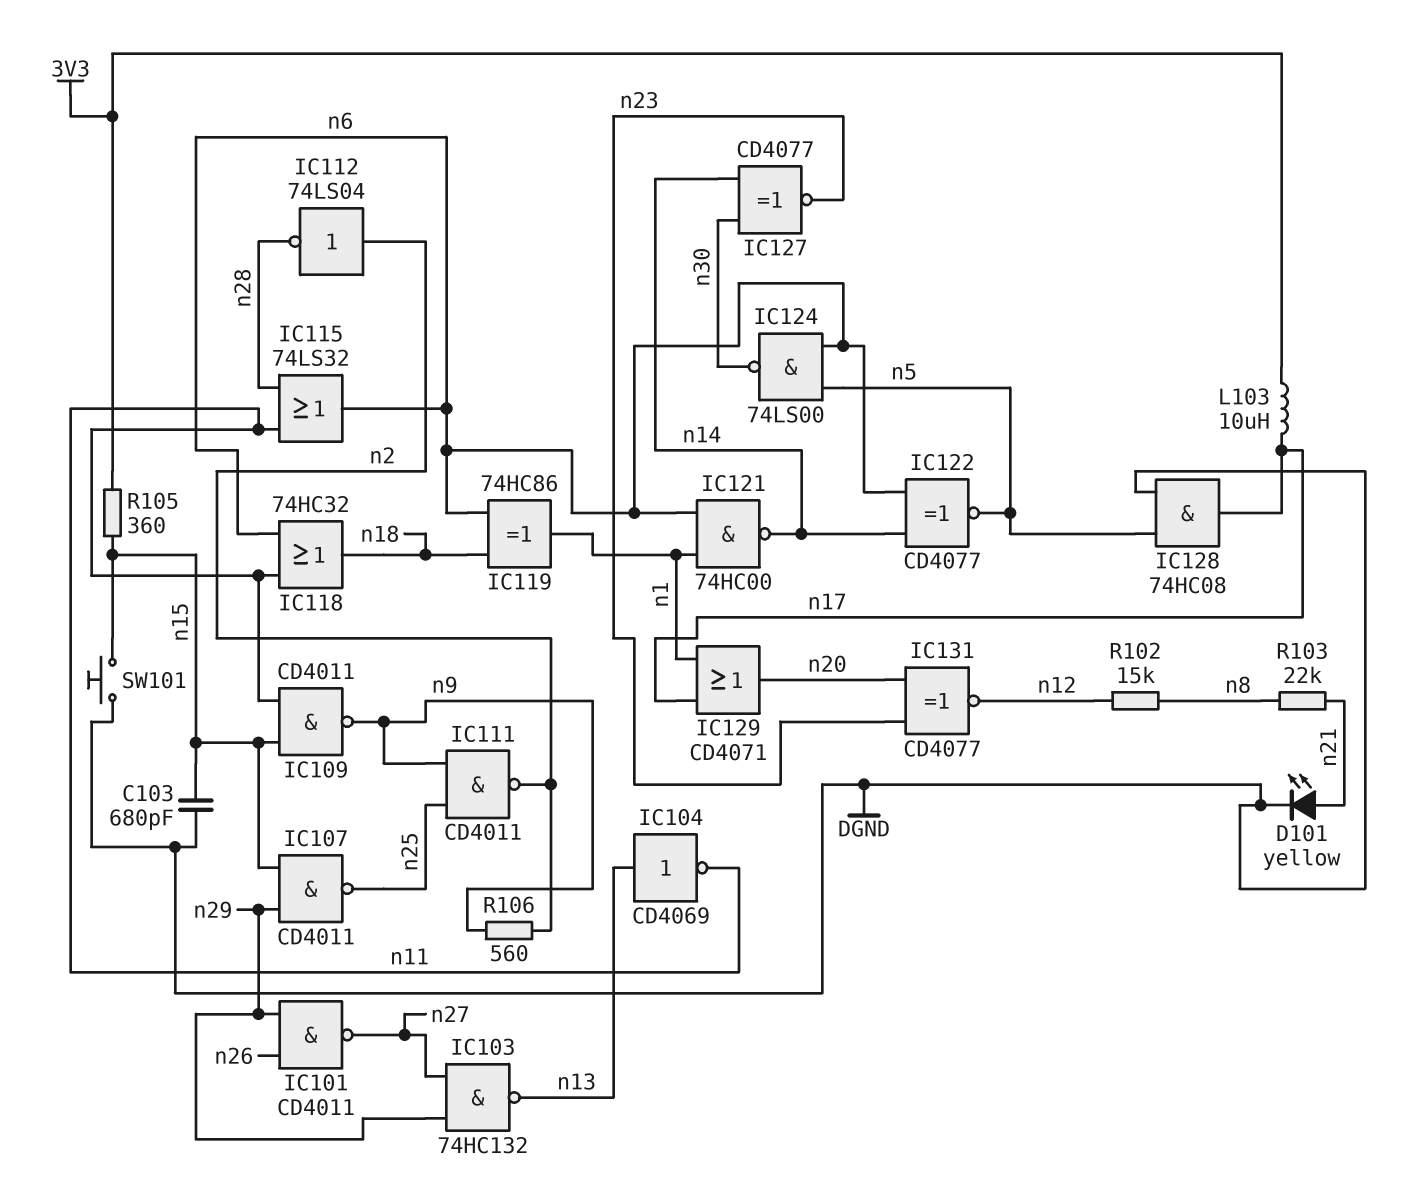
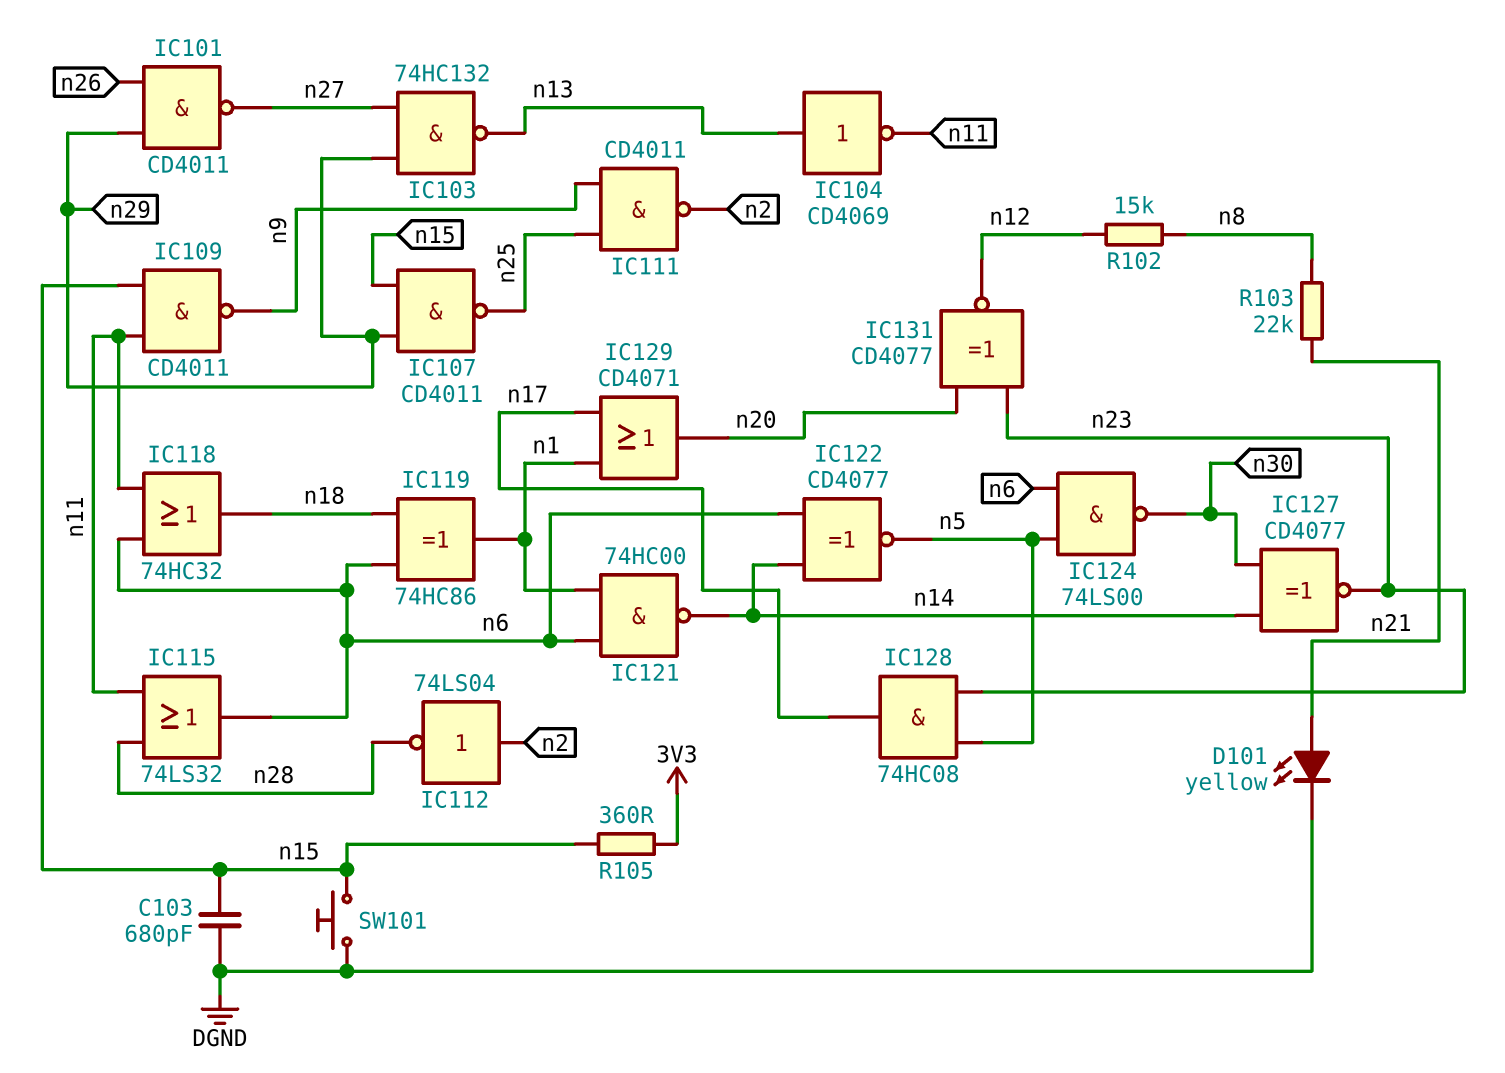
IC128: AND 74HC08 (in DGND, in n5, out n17) -> AND 74HC08 (in n5, in n23, out n17)
L103: 10uH (3V3, n17) -> none
R106: 560 (n2, n9) -> none

